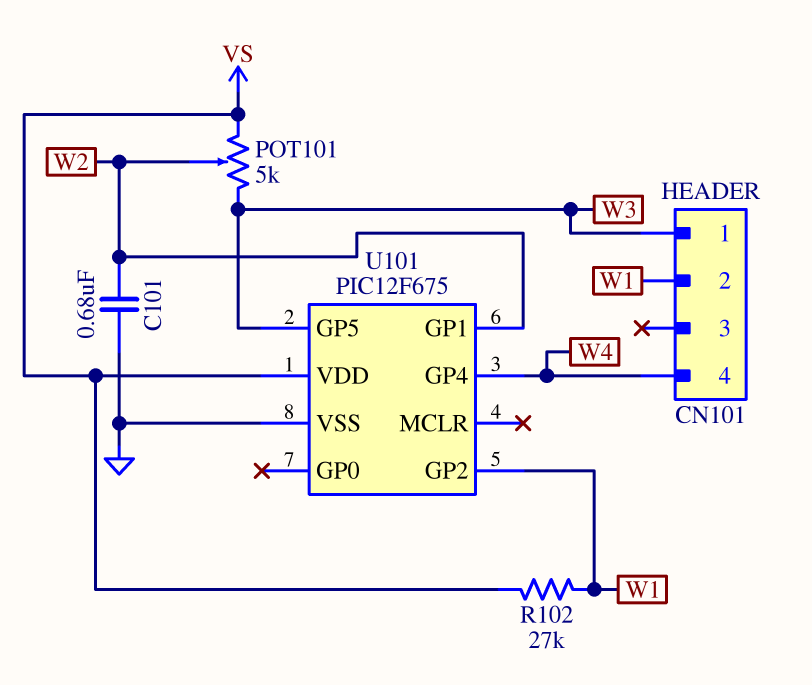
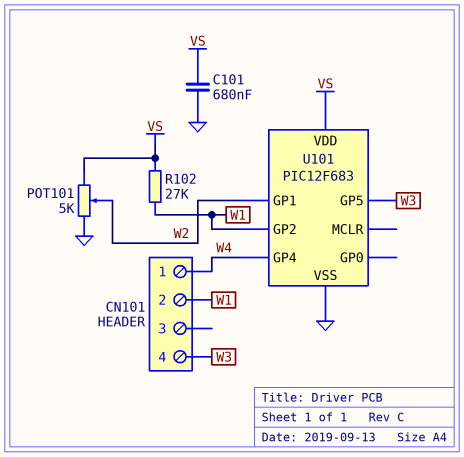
C101: 680nF (GND, W2) -> 680nF (GND, VS)
CN101 pin 1: W3 -> W4
CN101 pin 4: W4 -> W3
POT101: 5k (VS, W3, wiper W2) -> 5k (GND, VS, wiper W2)
U101: PIC12F675 -> PIC12F683

